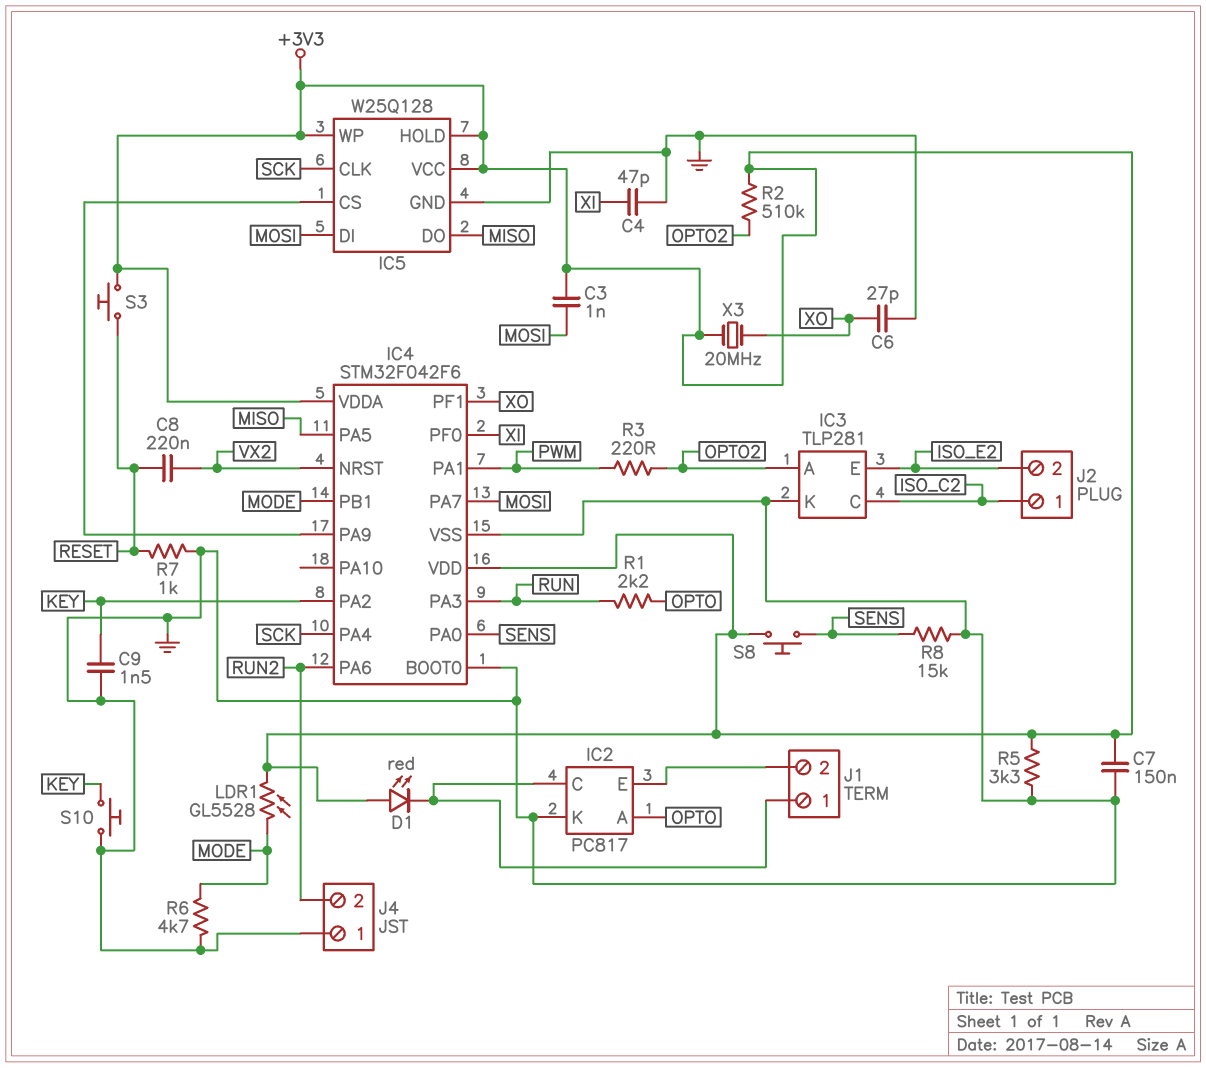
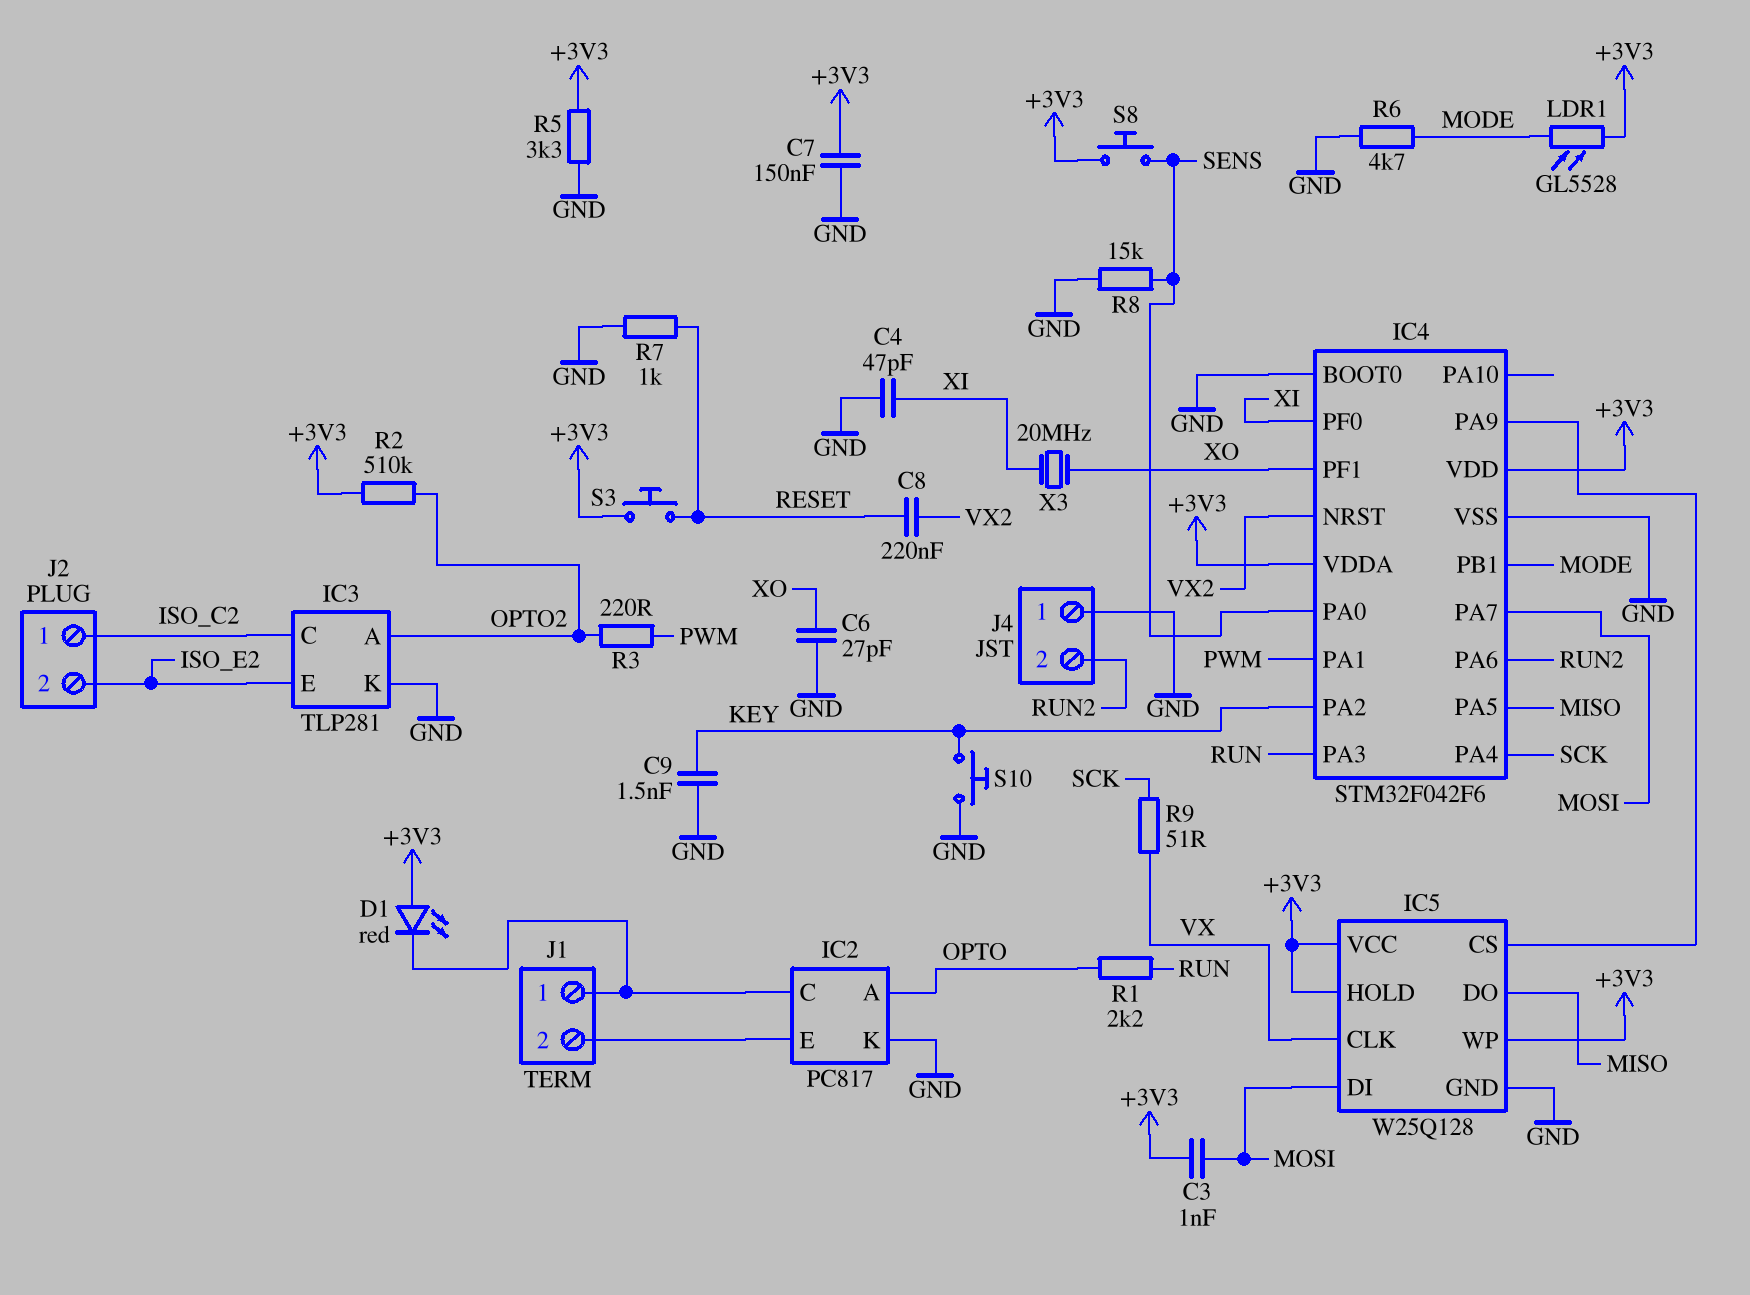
IC5 pin CLK: SCK -> VX
R9: none -> 51 (SCK, VX)
X3: 20MHz (+3V3, XO) -> 20MHz (XI, XO)

